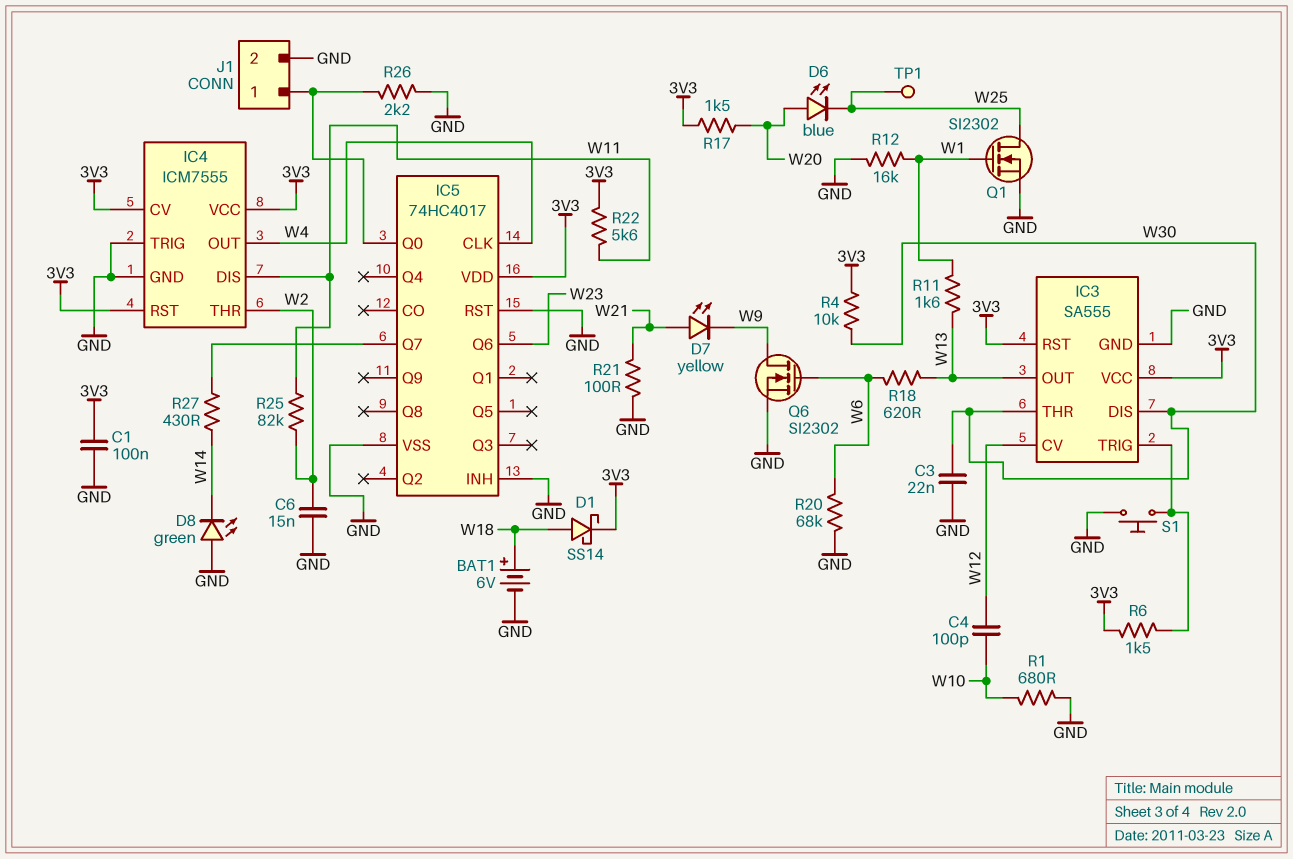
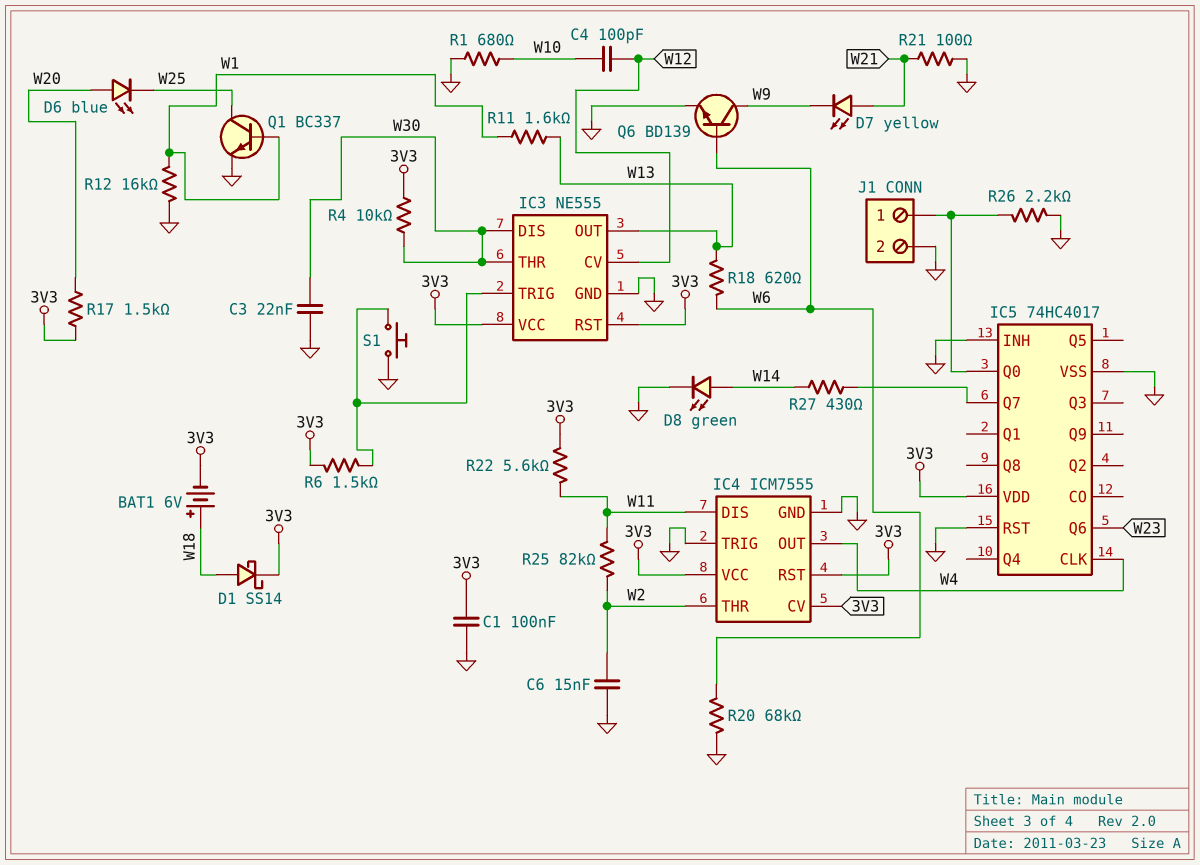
BAT1: 6V (plus W18, minus GND) -> 6V (plus W18, minus 3V3)
D8: LED green (A GND, K W14) -> LED green (A W14, K GND)
IC3: SA555 -> NE555
Q1: NMOS SI2302 (G W1, D W25, S GND) -> NPN BC337 (B W1, C W25, E GND)
Q6: NMOS SI2302 (G W6, D W9, S GND) -> NPN BD139 (B W6, C W9, E GND)
TP1: test point (W25) -> none

